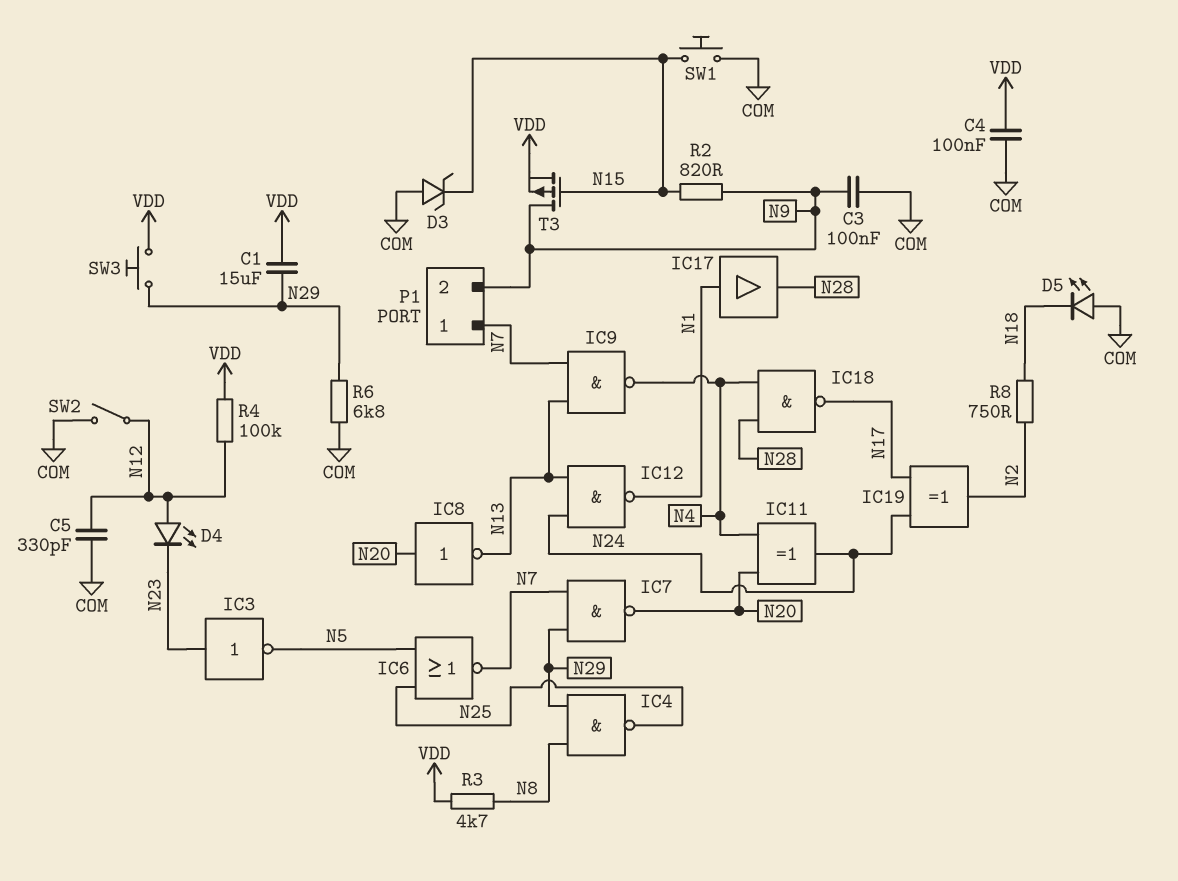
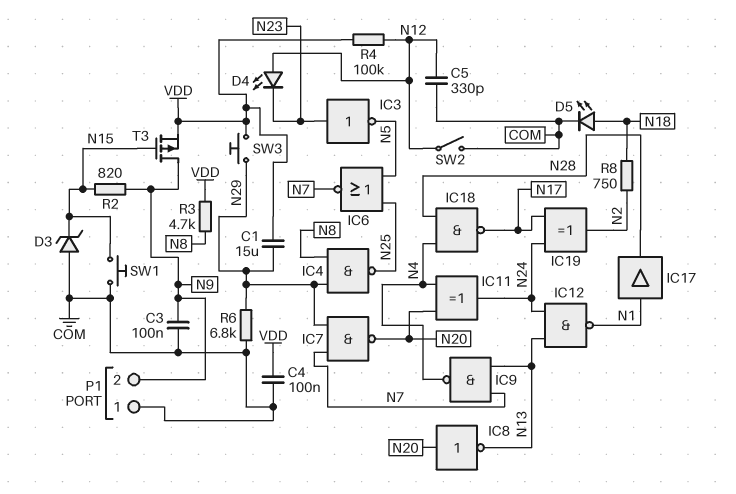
D5: LED (A COM, K N18) -> LED (A N18, K COM)
P1 pin 1: N7 -> COM

